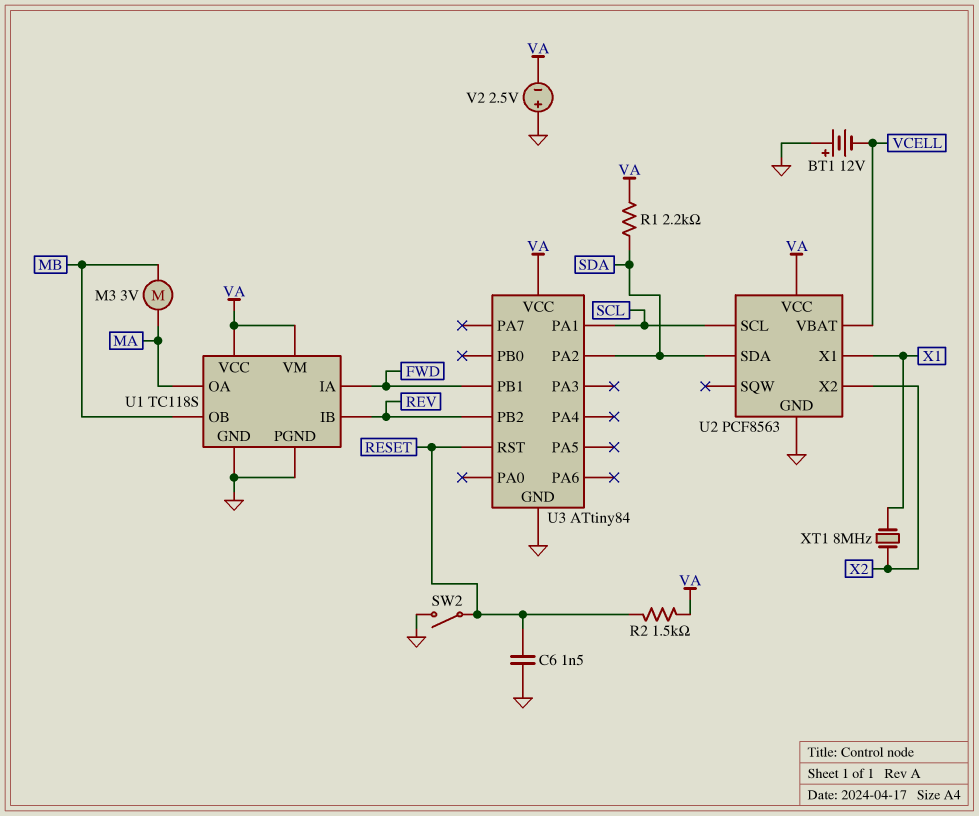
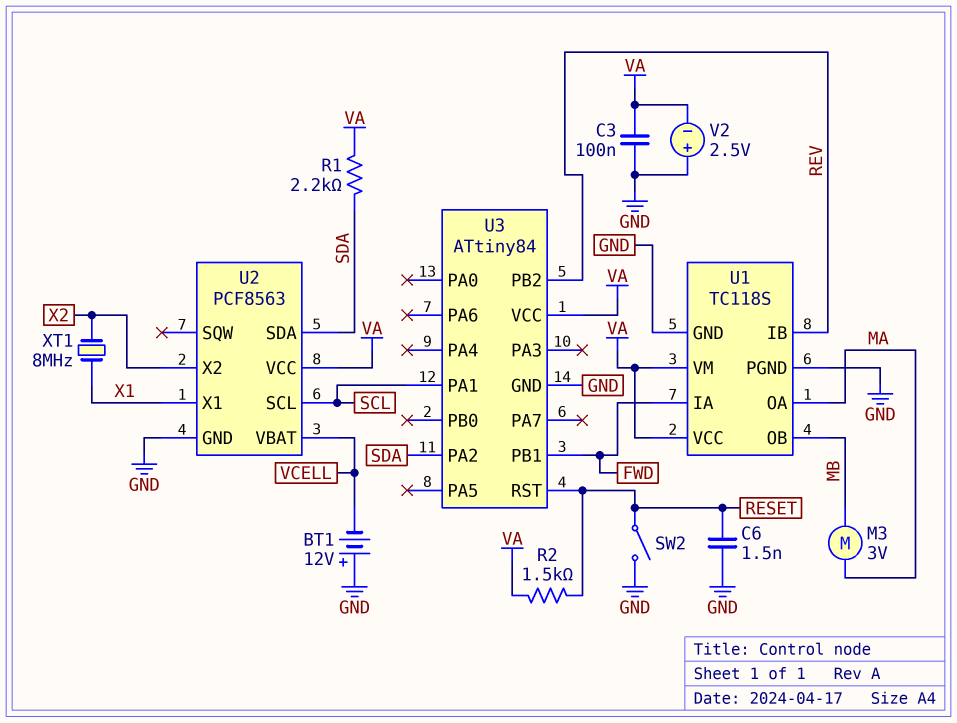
C3: none -> 100nF (GND, VA)

